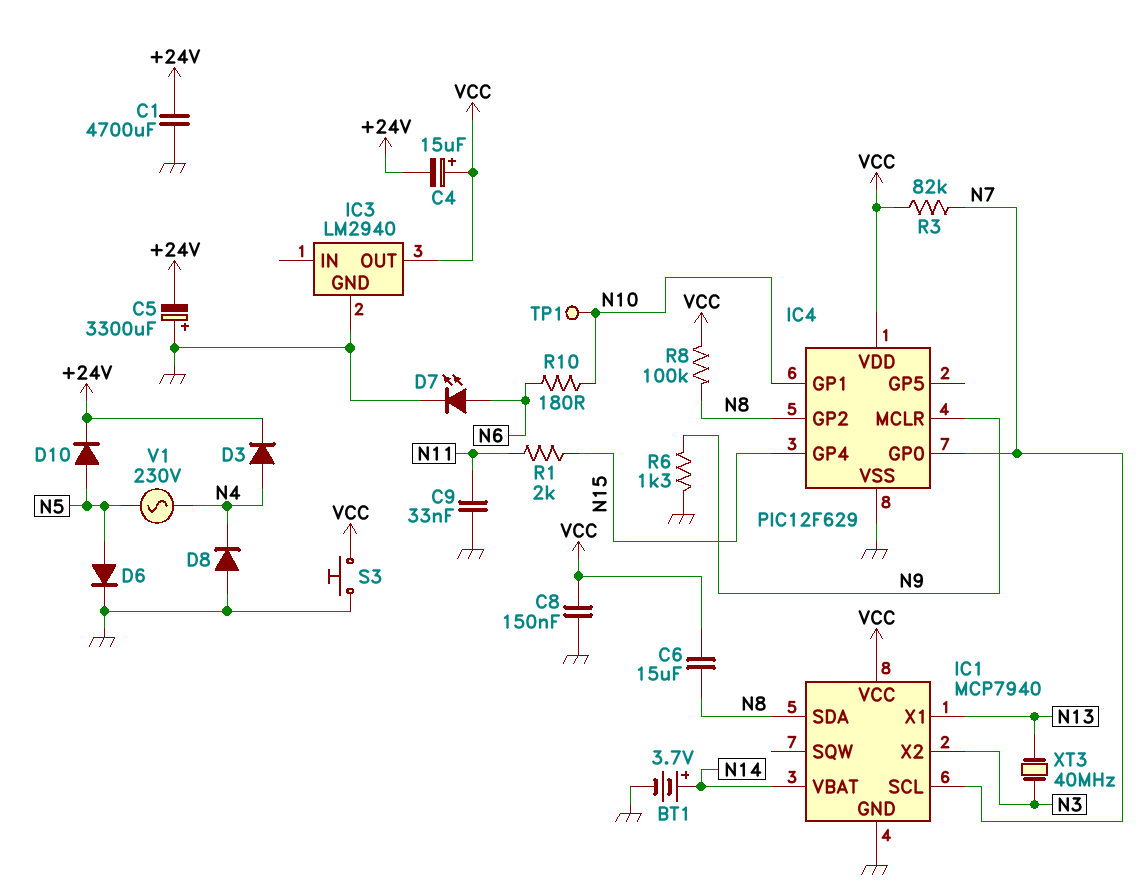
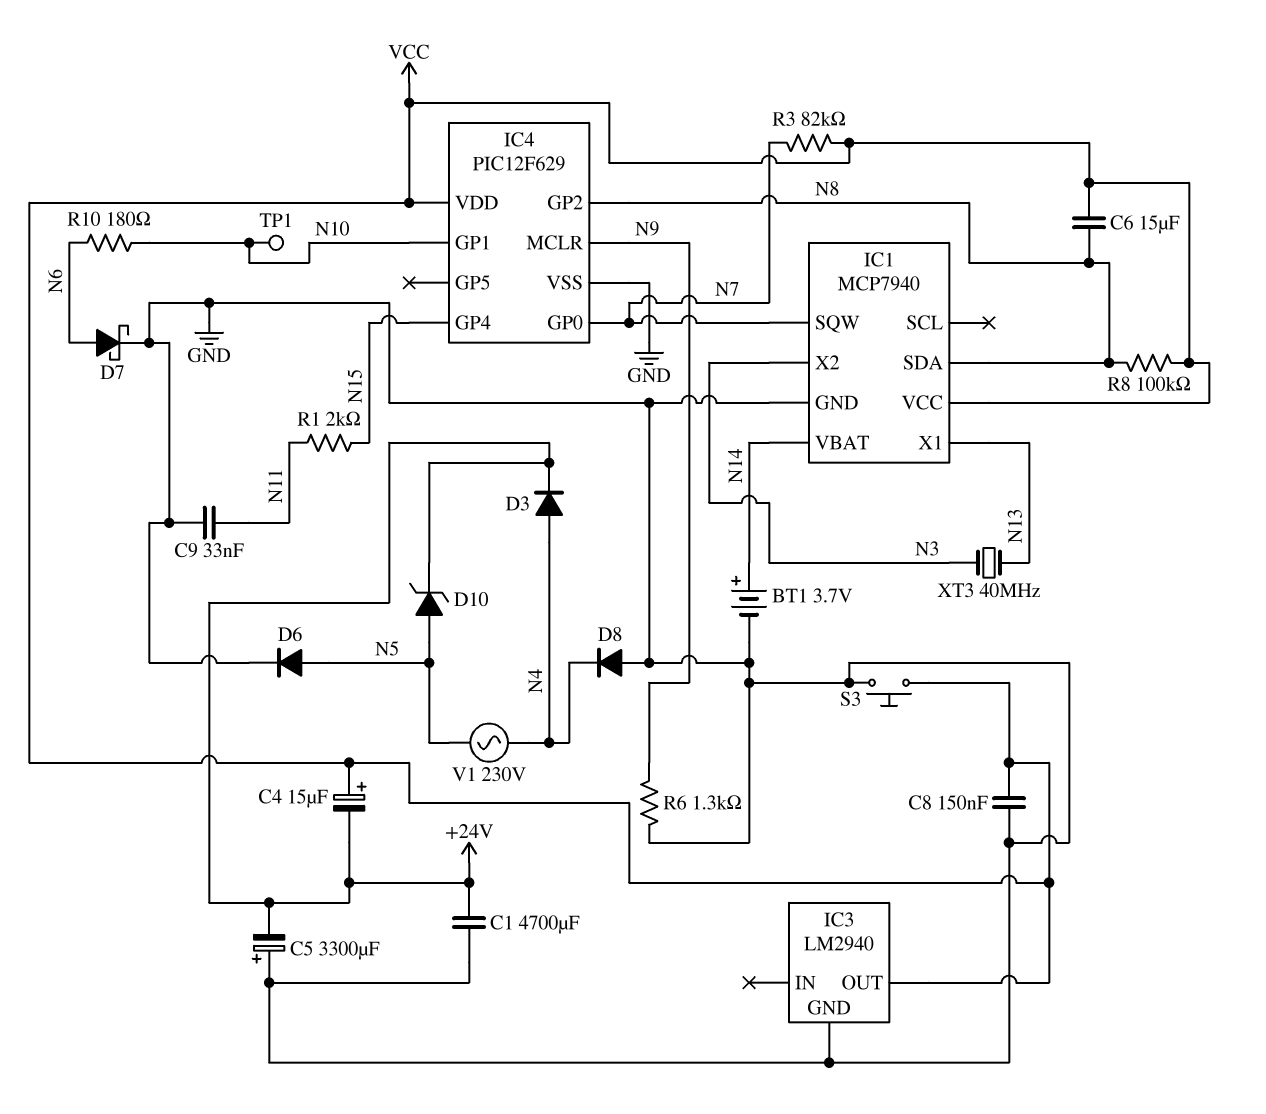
D7: LED (A N6, K GND) -> schottky (A N6, K GND)
D10: diode (A N5, K +24V) -> zener (A N5, K +24V)
IC1 pin SCL: N7 -> none
IC1 pin SQW: none -> N7

